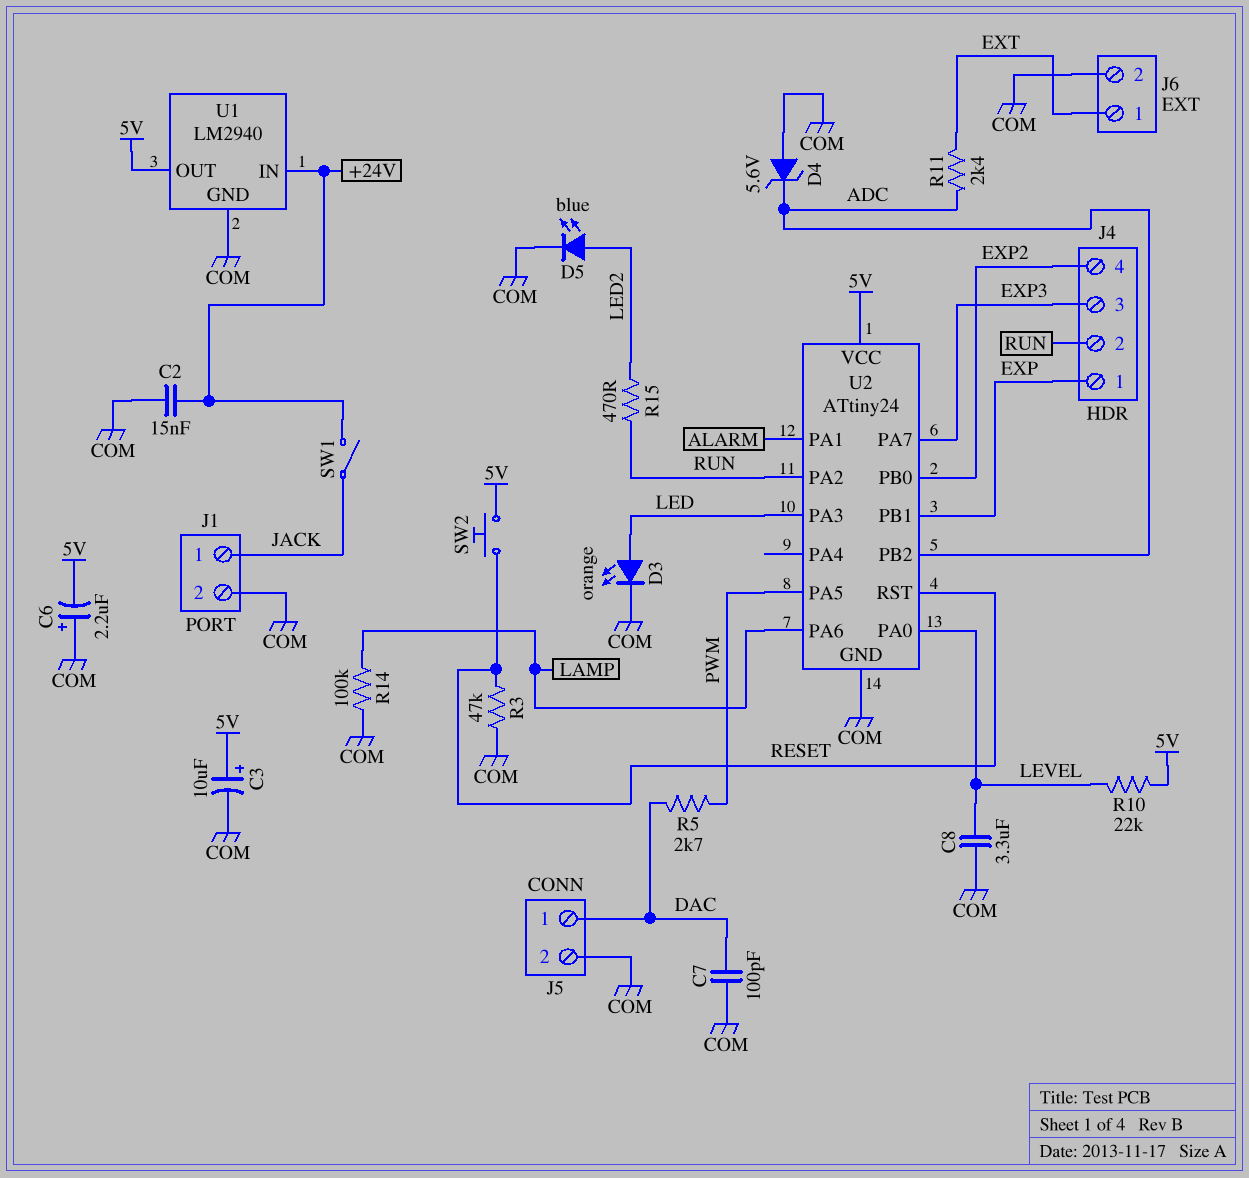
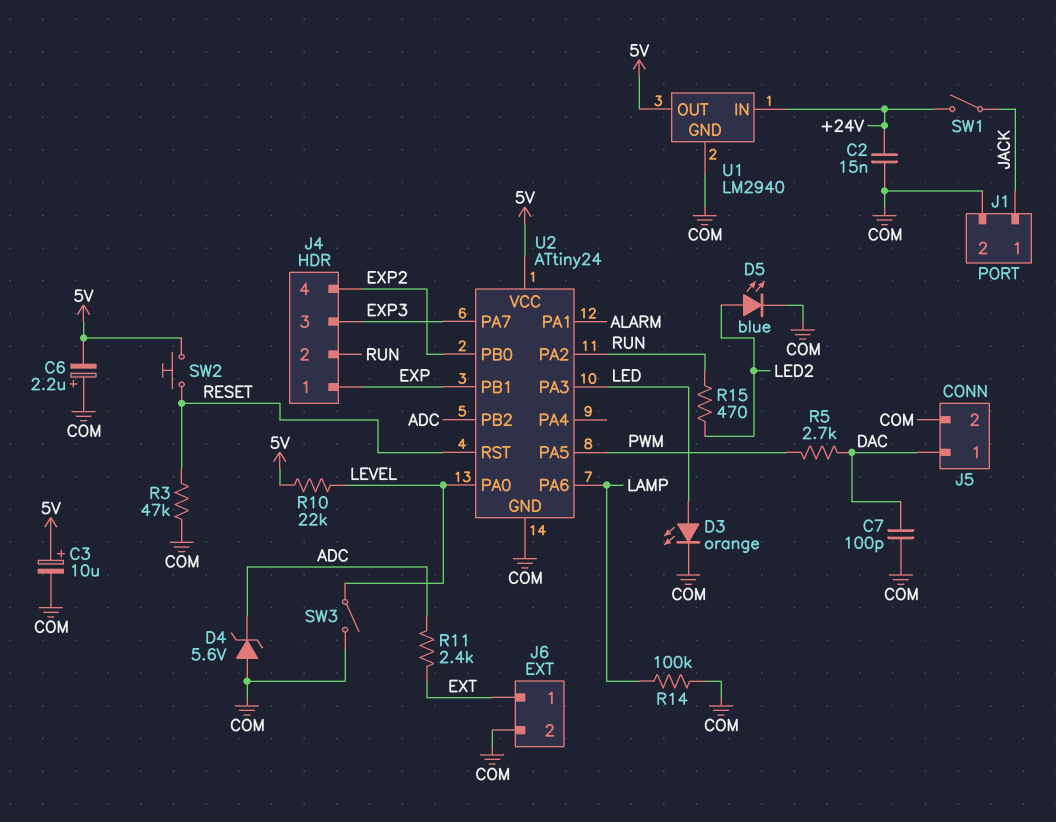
C8: 3.3uF (COM, LEVEL) -> none
SW3: none -> switch (COM, LEVEL)

